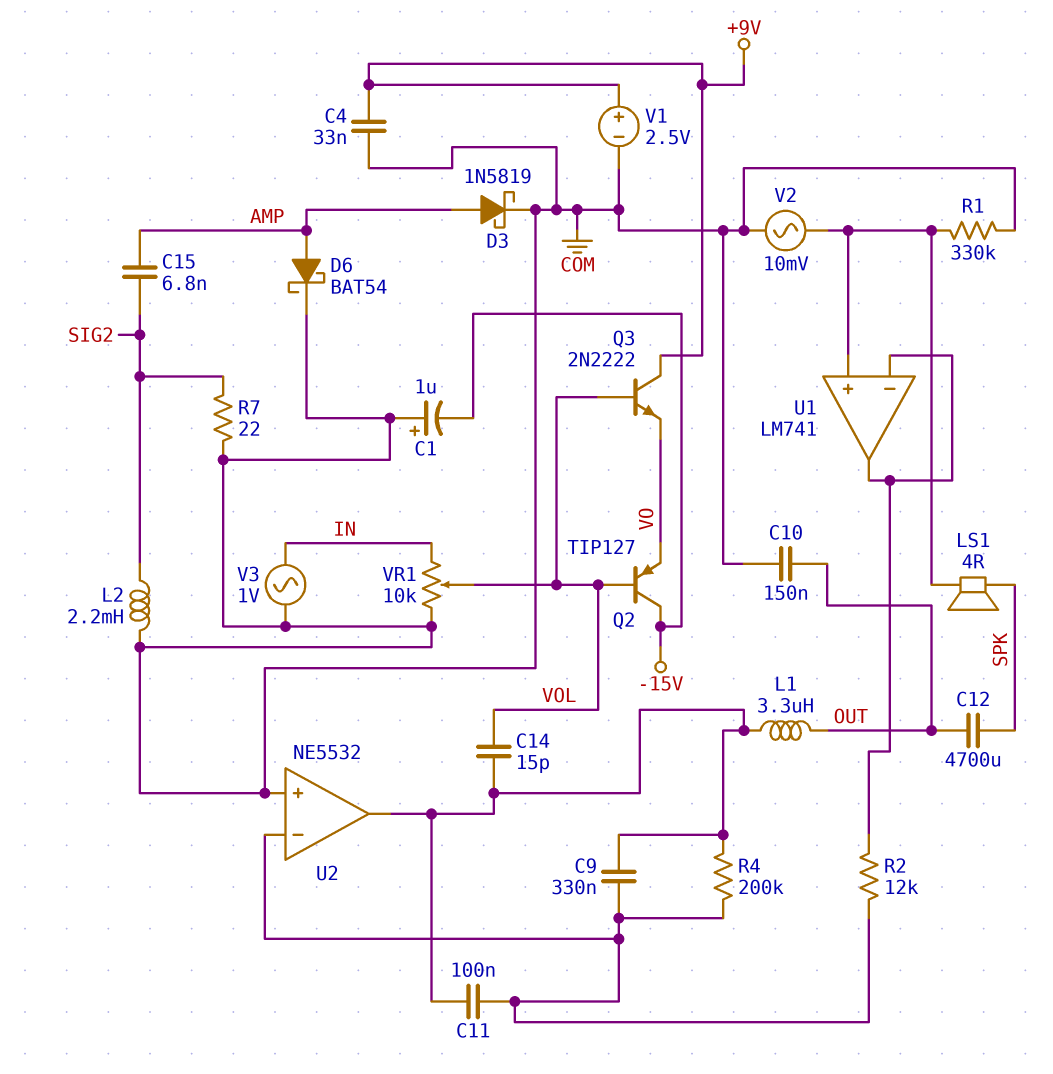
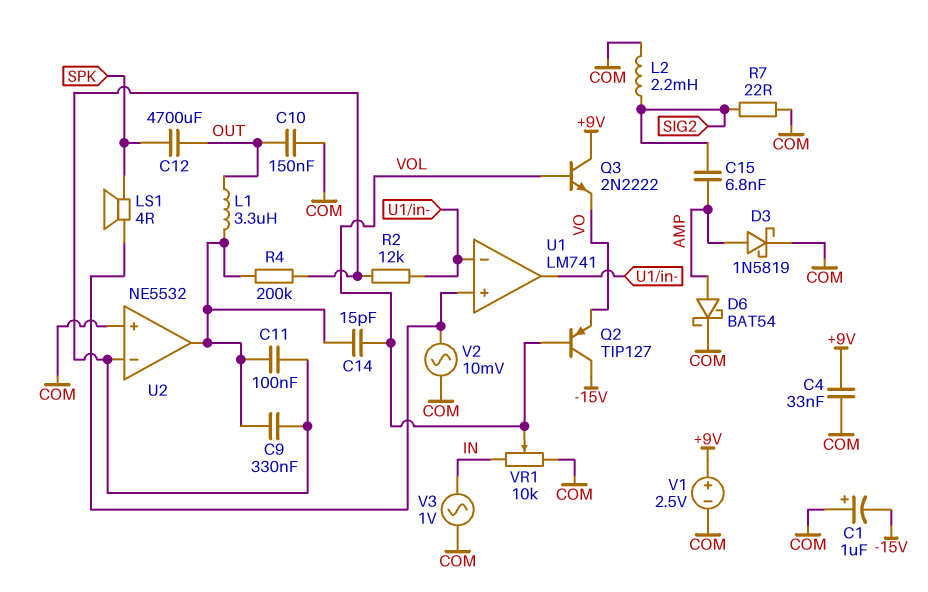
R1: 330k (COM, U1/in+) -> none

